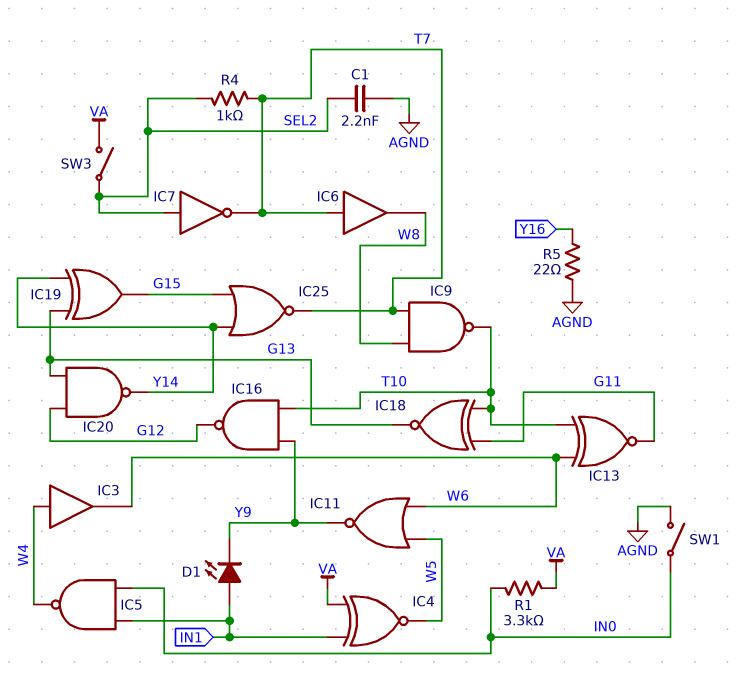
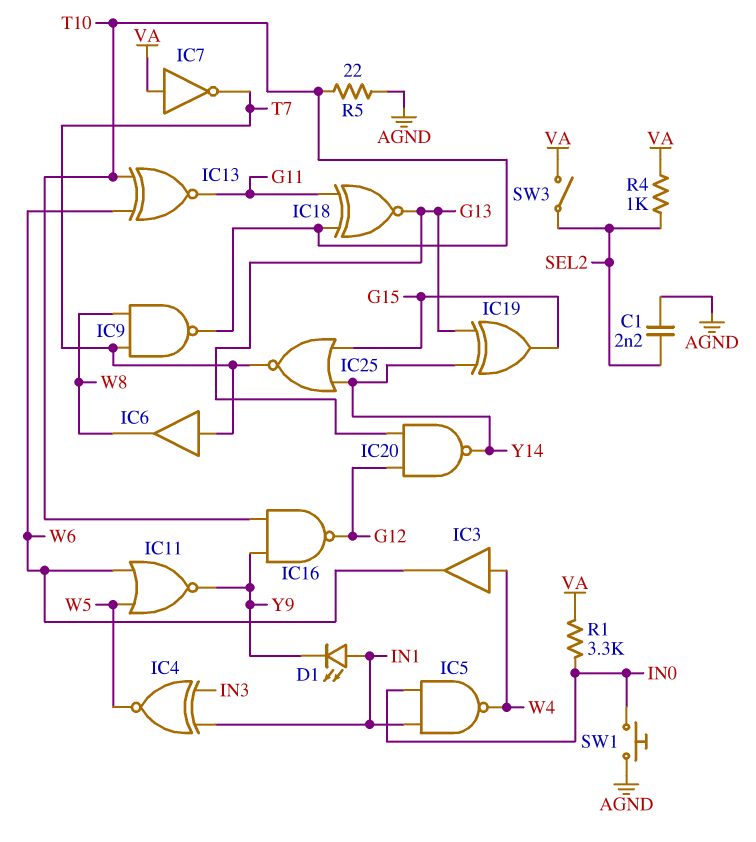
IC4: XNOR (in IN1, in VA, out W5) -> XNOR (in IN1, in IN3, out W5)
IC7: NOT (in SEL2, out T7) -> NOT (in VA, out T7)
R4: 1k (SEL2, T7) -> 1k (SEL2, VA)
R5: 22 (AGND, Y16) -> 22 (AGND, T10)
SW1: switch (AGND, IN0) -> button (AGND, IN0)

